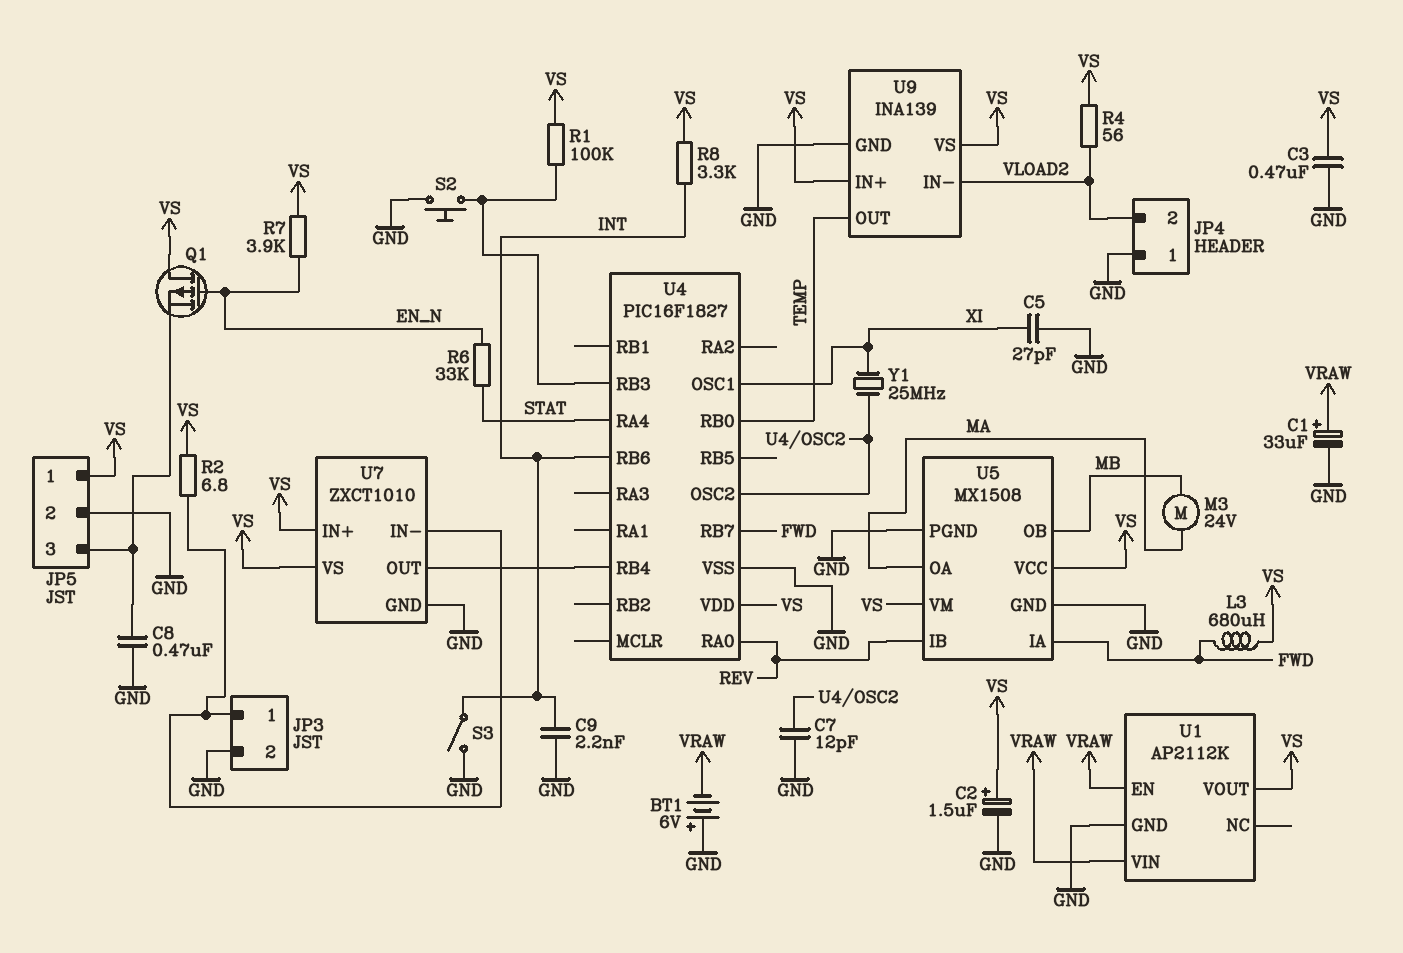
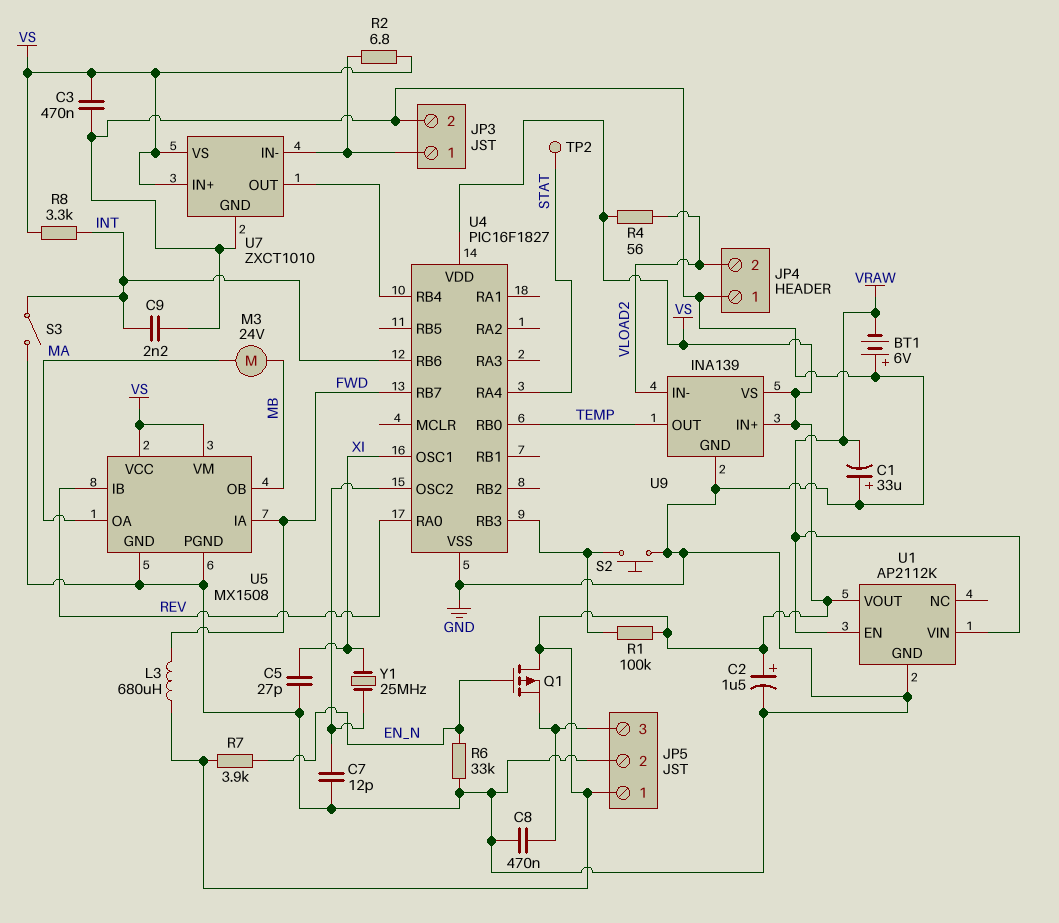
C1: 33uF (plus VRAW, minus GND) -> 33uF (plus GND, minus VRAW)
R6: 33k (EN_N, STAT) -> 33k (EN_N, GND)
TP2: none -> test point (STAT)

